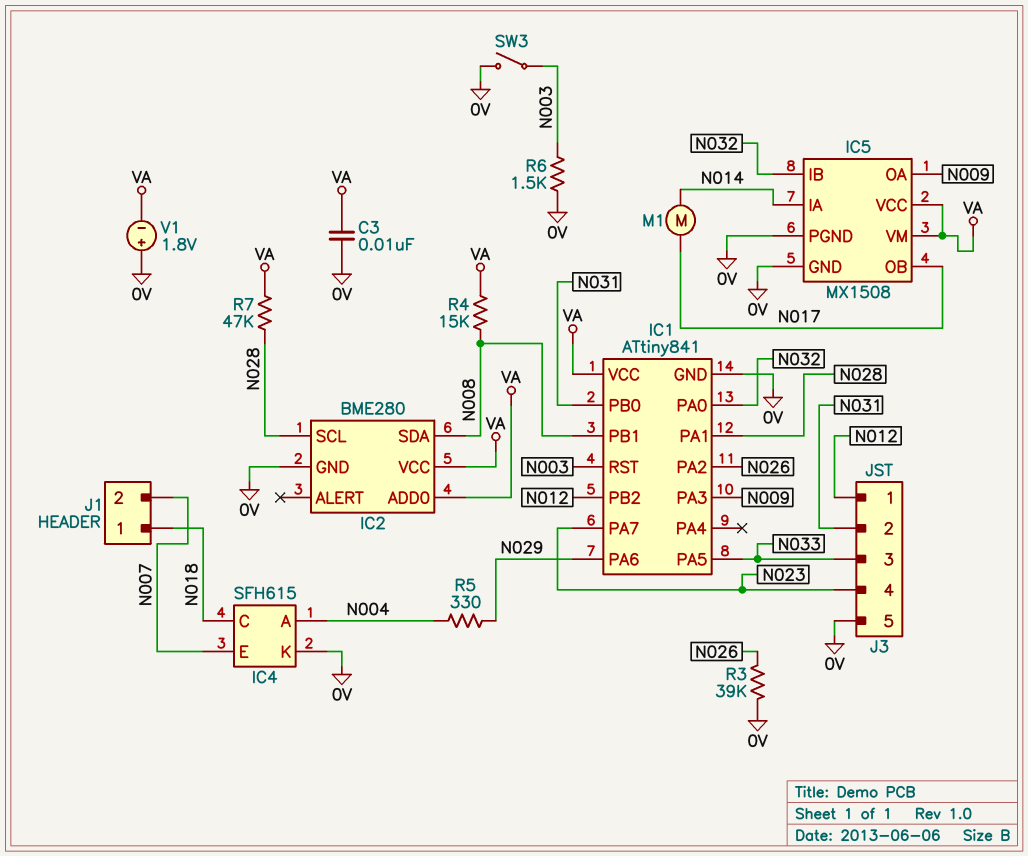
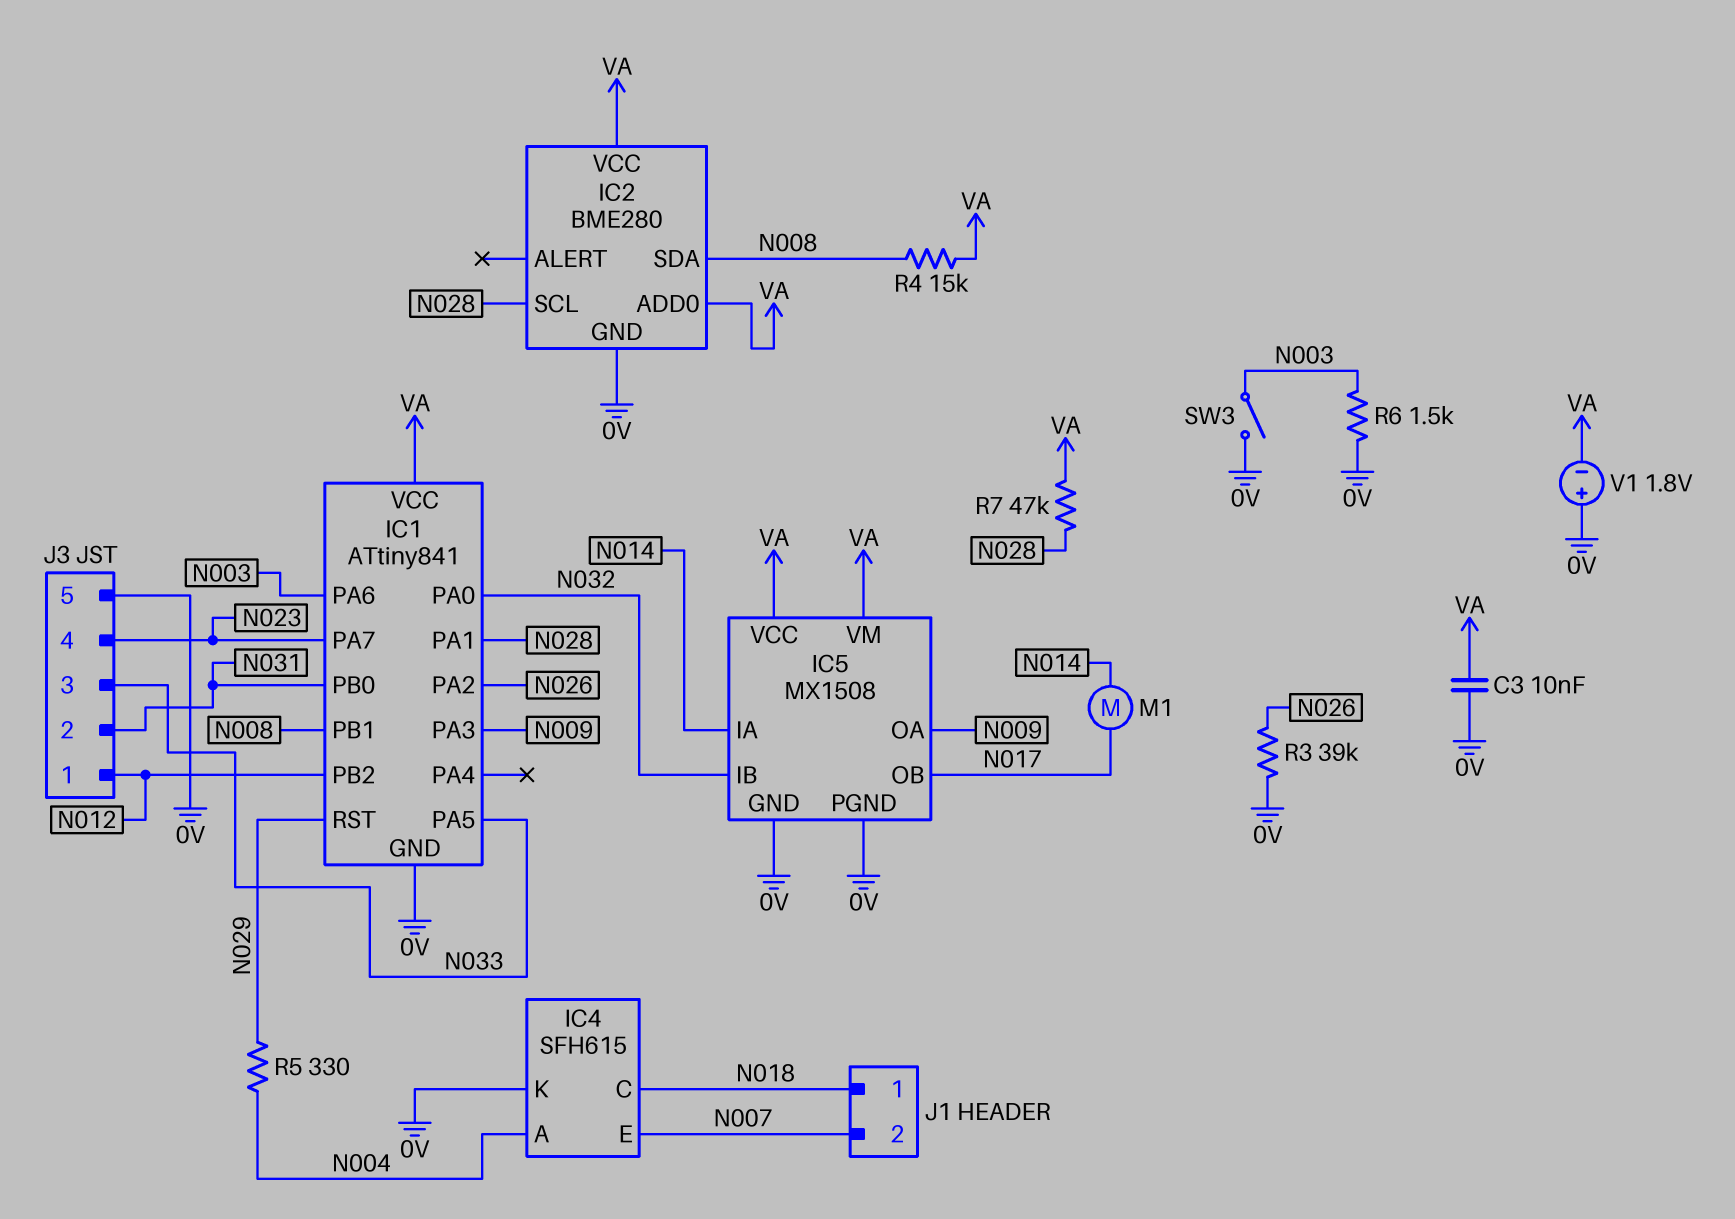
IC1 pin PA6: N029 -> N003
IC1 pin RST: N003 -> N029

